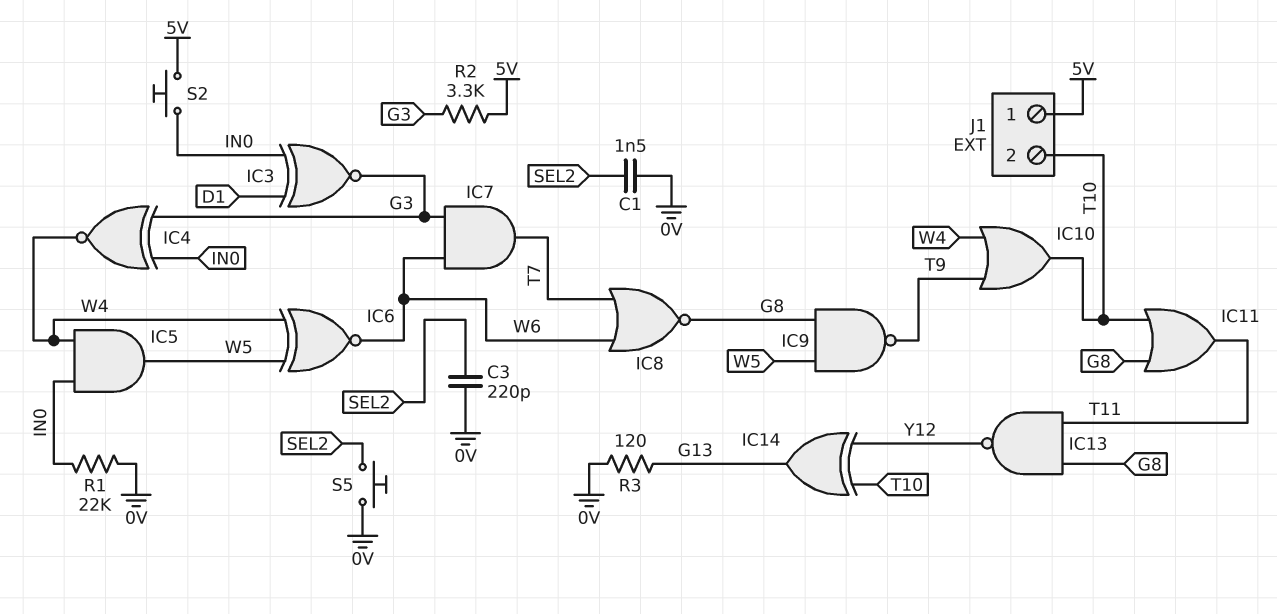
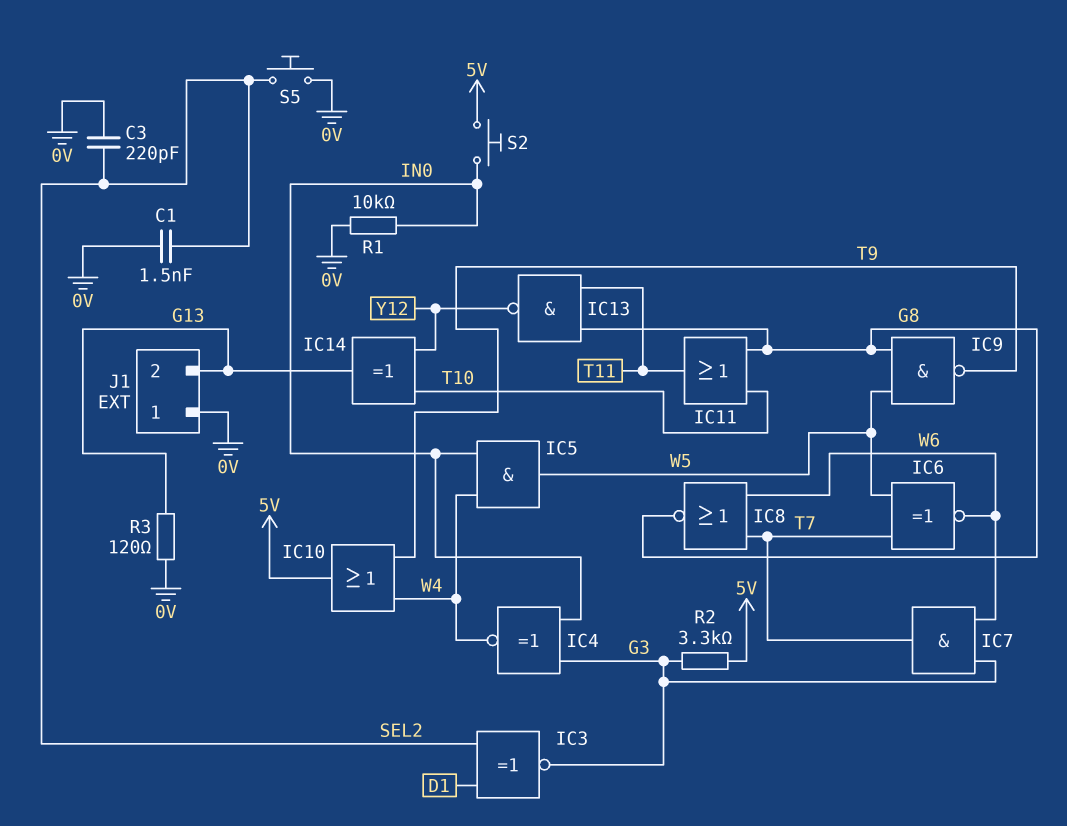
IC3: XNOR (in D1, in IN0, out G3) -> XNOR (in D1, in SEL2, out G3)
IC6: XNOR (in W4, in W5, out W6) -> XNOR (in T7, in W5, out W6)
IC10: OR (in T9, in W4, out T10) -> OR (in T9, in W4, out 5V)
J1 pin 1: 5V -> 0V
J1 pin 2: T10 -> G13
R1: 22k (0V, IN0) -> 10k (0V, IN0)

